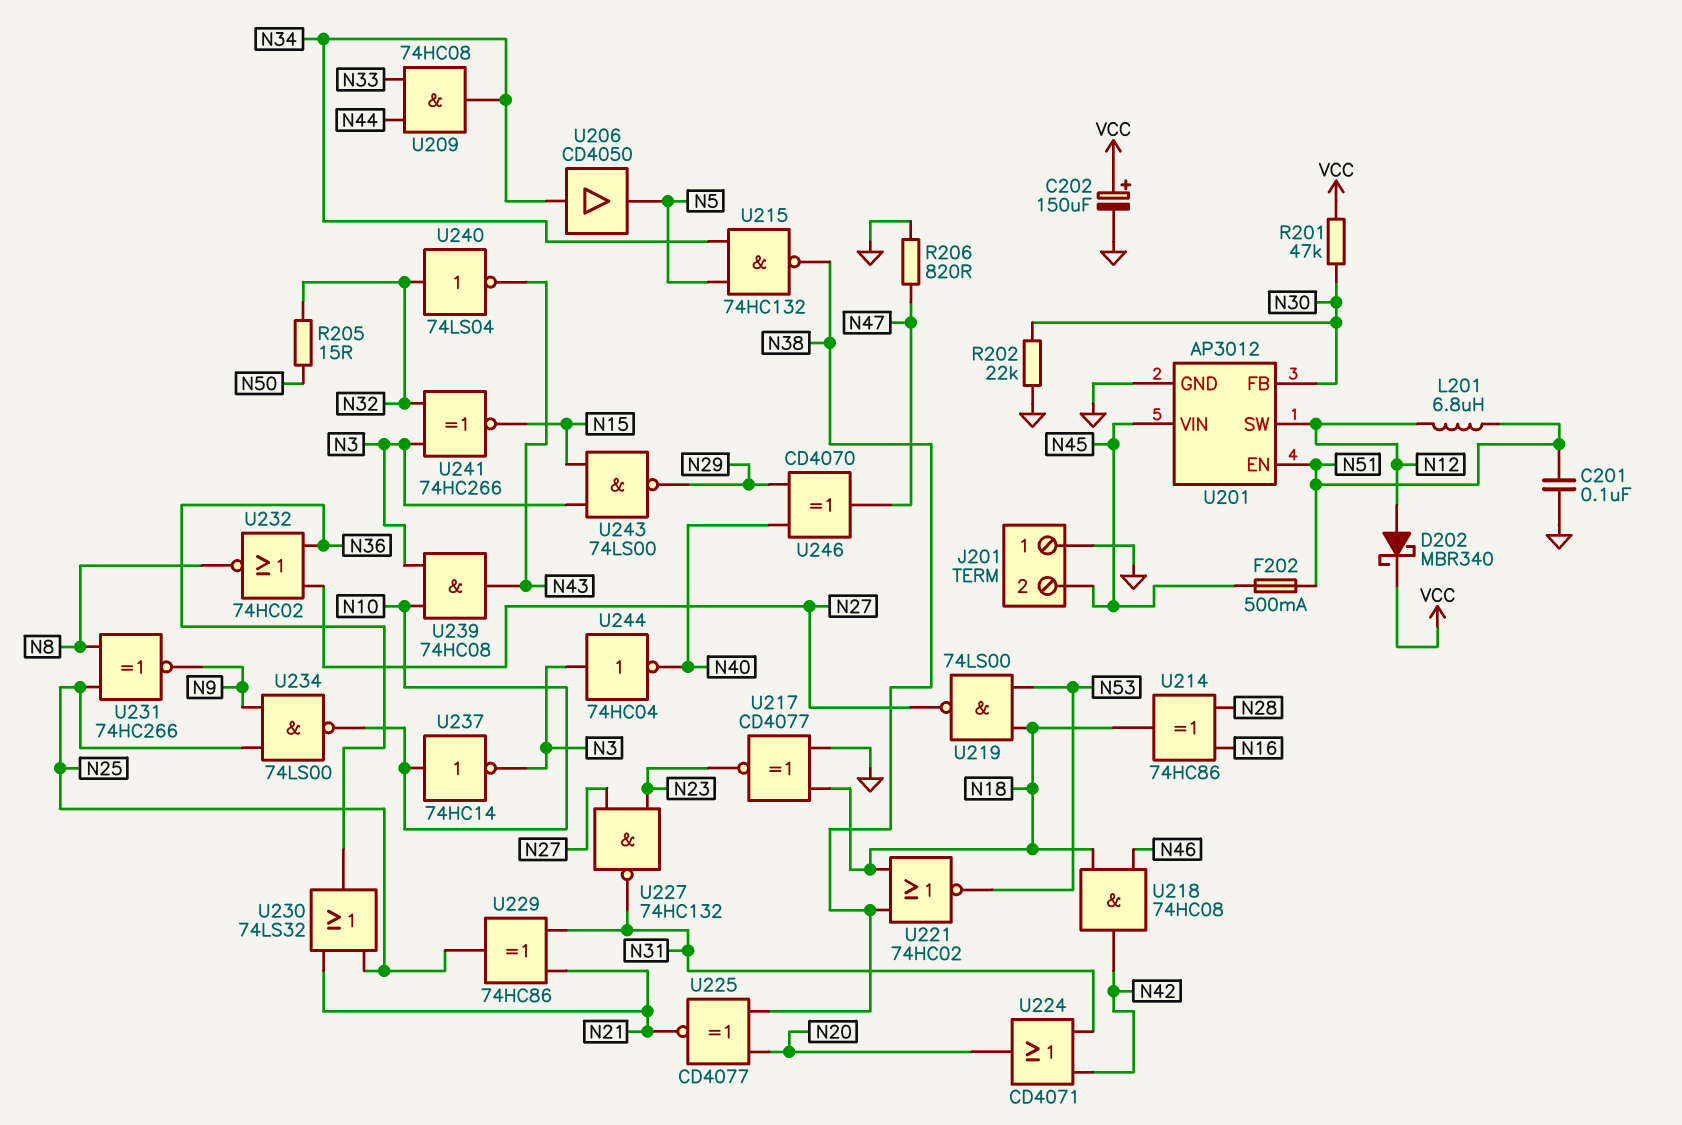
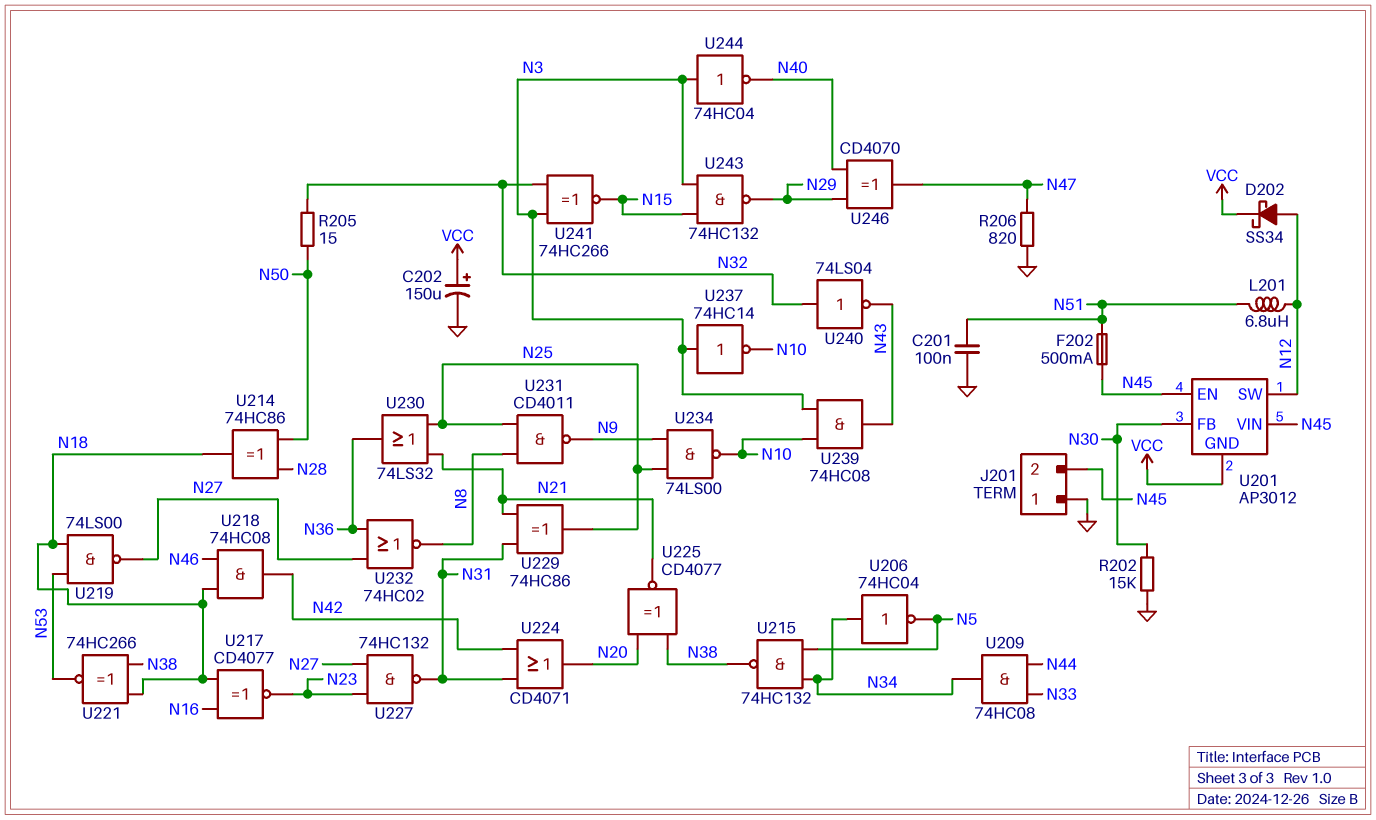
D202: schottky MBR340 (A N12, K VCC) -> schottky SS34 (A N12, K VCC)
R201: 47k (N30, VCC) -> none
R202: 22k (GND, N30) -> 15k (GND, N30)
U201 pin EN: N51 -> N45
U201 pin GND: GND -> VCC
U206: buffer CD4050 (in N34, out N5) -> NOT 74HC04 (in N34, out N5)
U214: XOR 74HC86 (in N16, in N28, out N18) -> XOR 74HC86 (in N28, in N50, out N18)
U217: XNOR CD4077 (in GND, in N18, out N23) -> XNOR CD4077 (in N16, in N18, out N23)
U221: NOR 74HC02 (in N18, in N38, out N53) -> XNOR 74HC266 (in N18, in N38, out N53)
U231: XNOR 74HC266 (in N8, in N25, out N9) -> NAND CD4011 (in N8, in N25, out N9)
U237: NOT 74HC14 (in N10, out N3) -> NOT 74HC14 (in N3, out N10)
U243: NAND 74LS00 (in N3, in N15, out N29) -> NAND 74HC132 (in N3, in N15, out N29)

